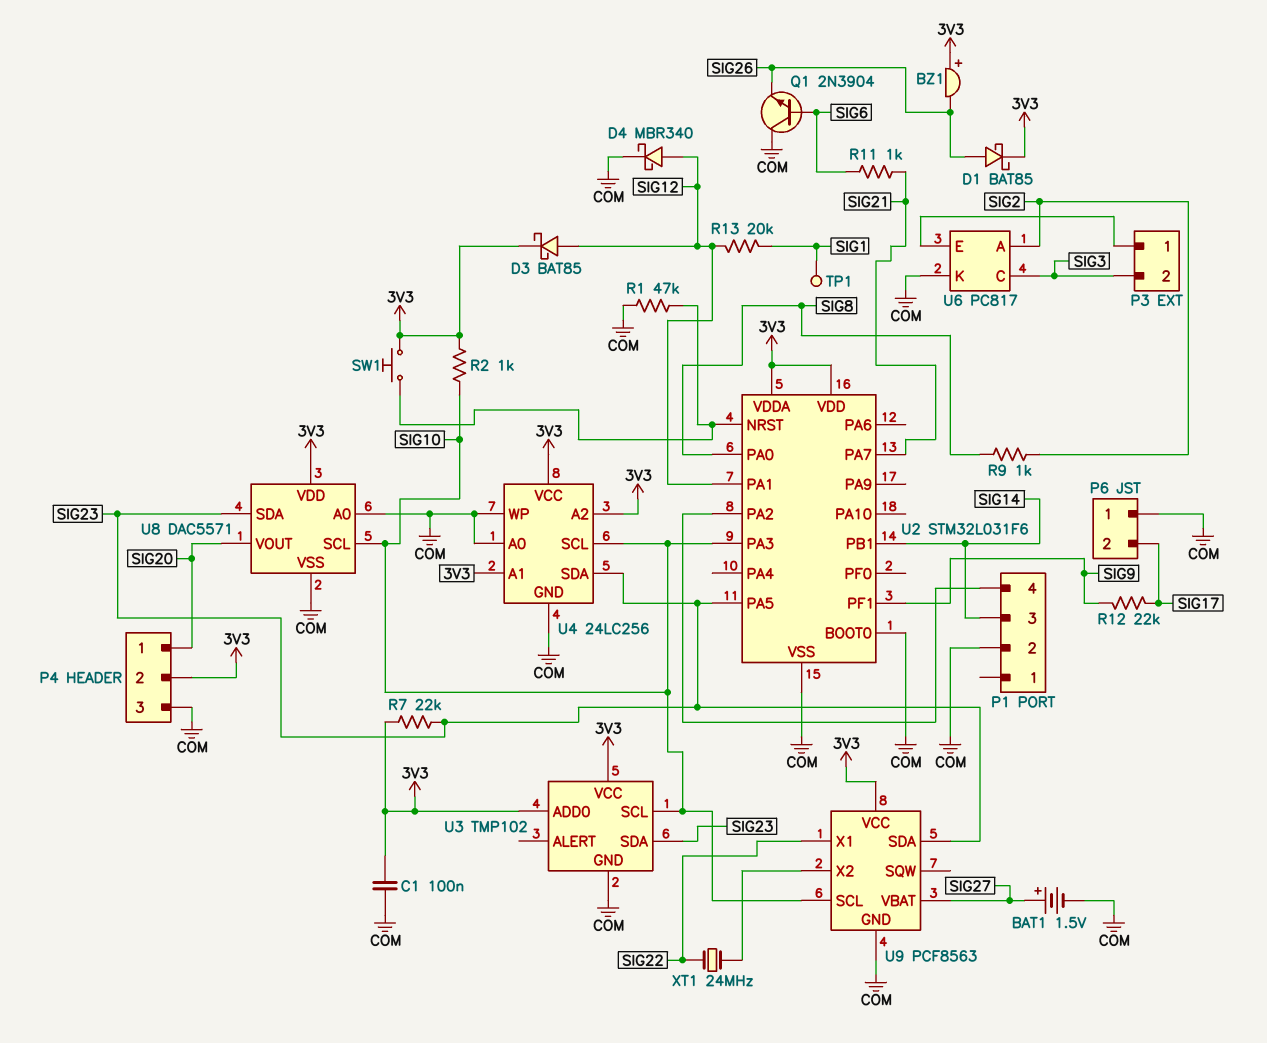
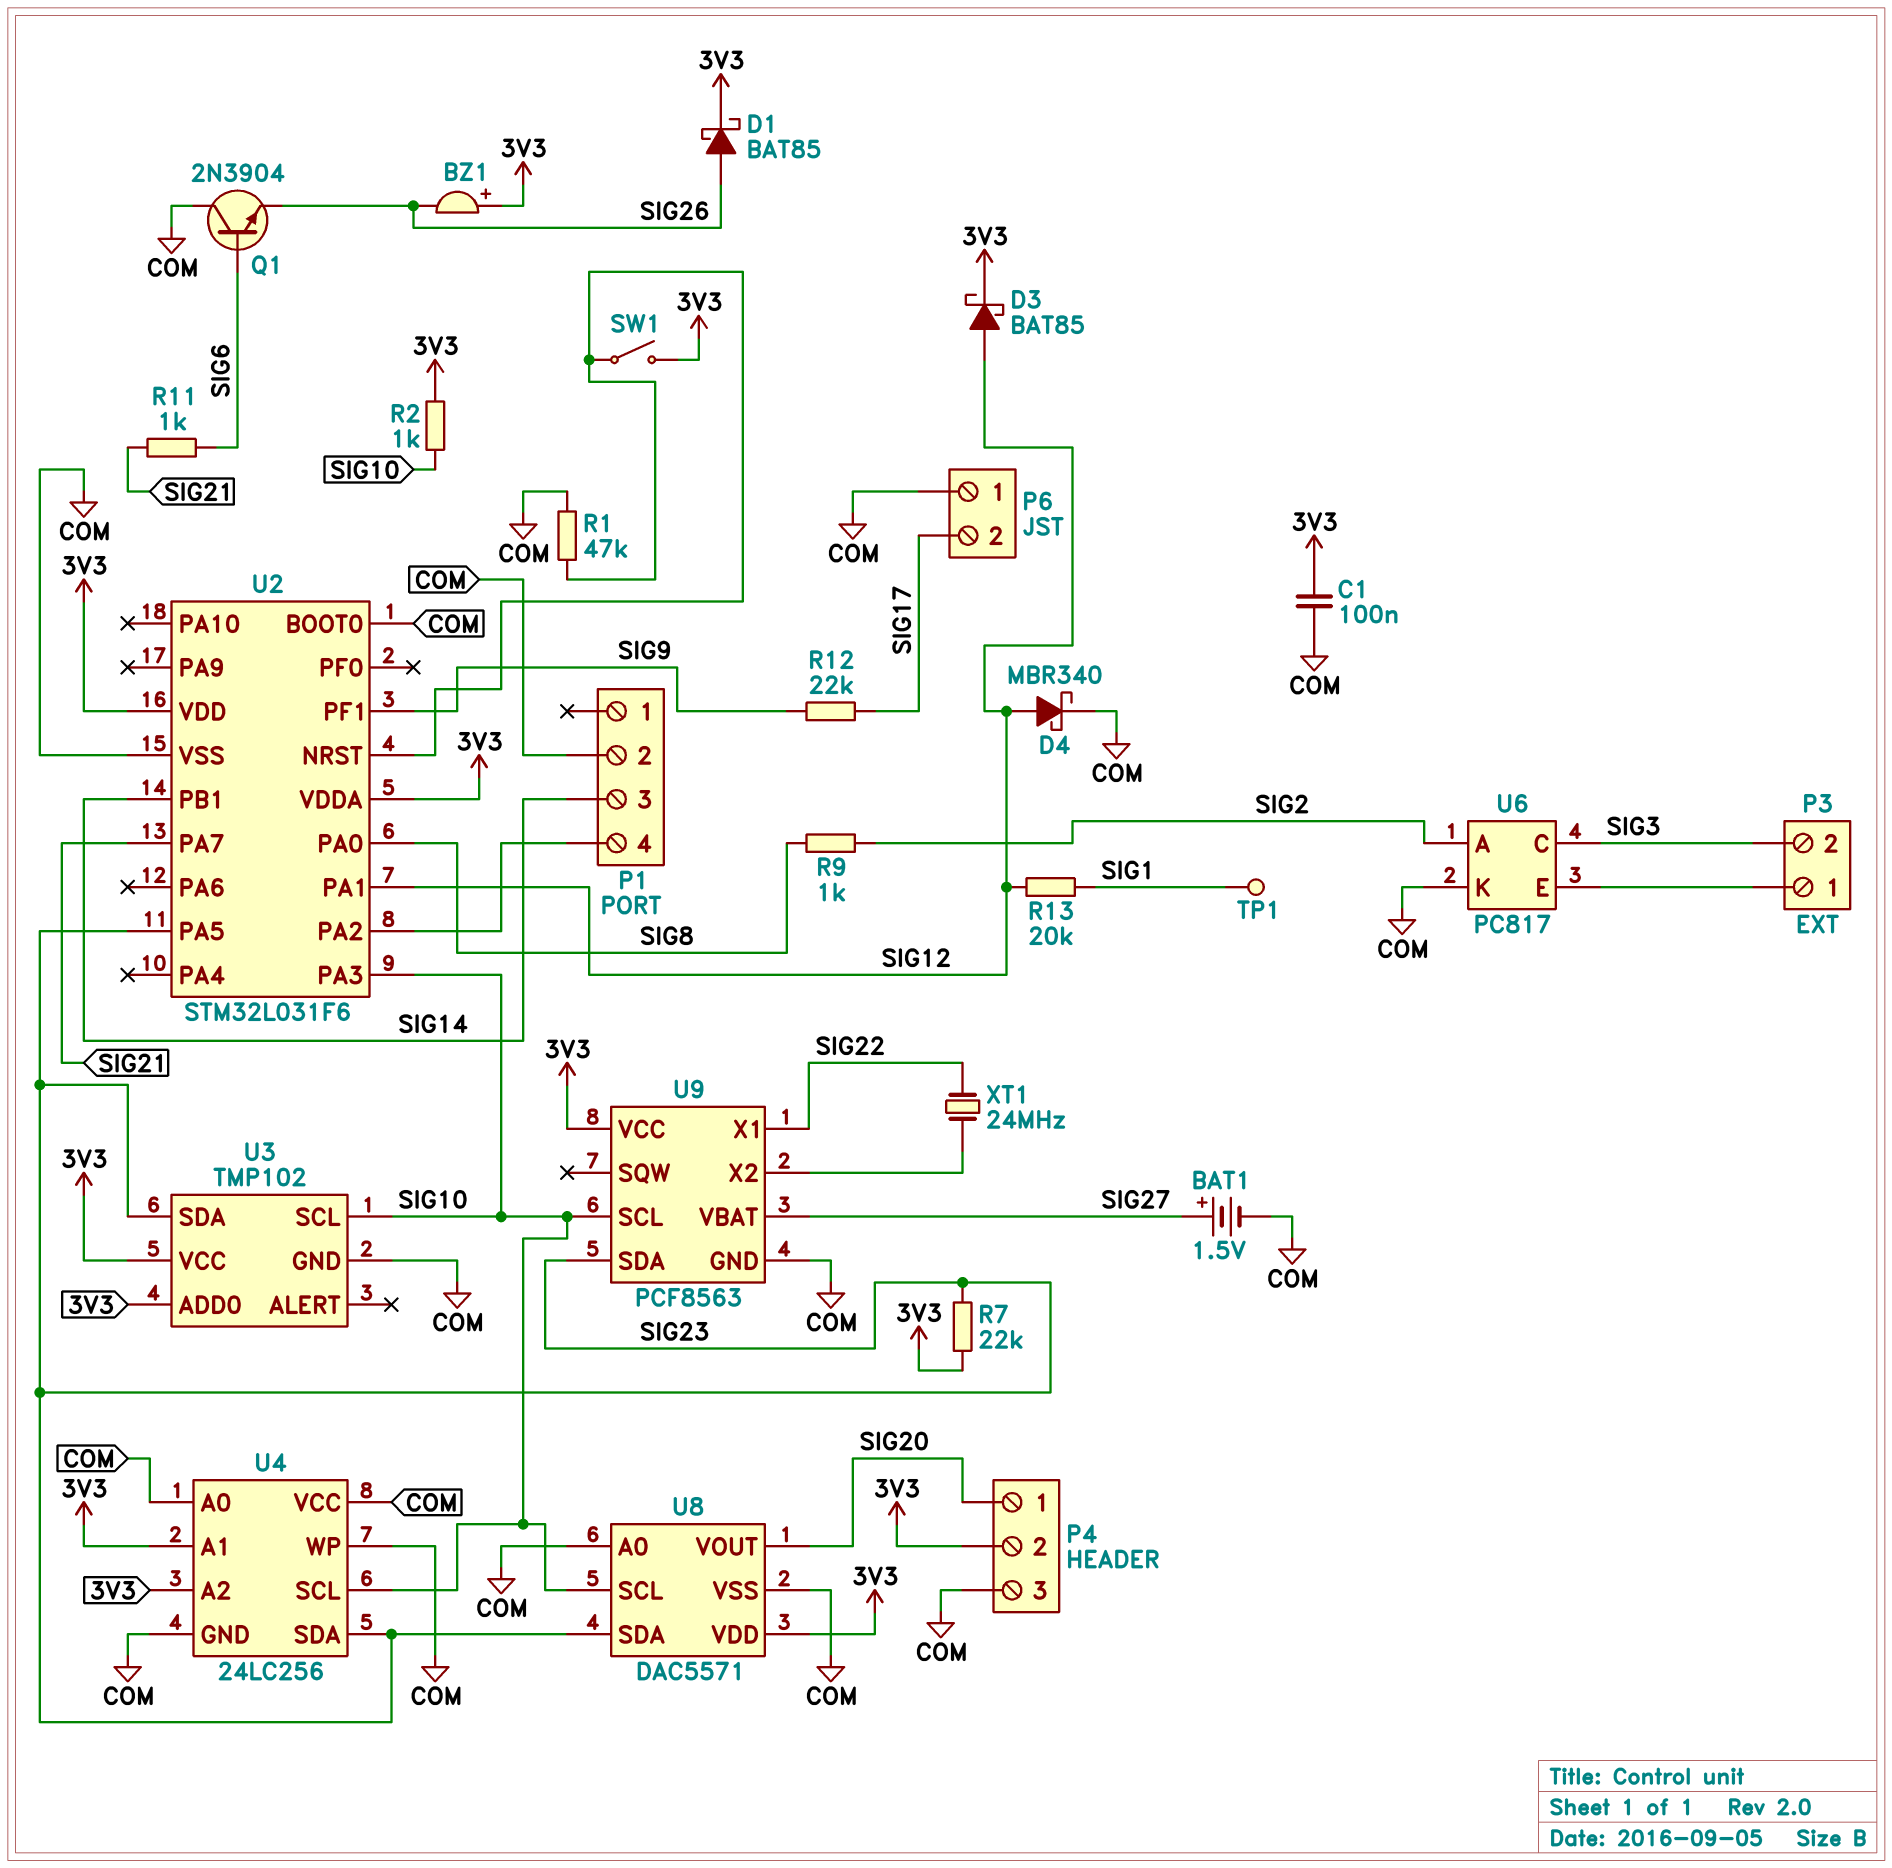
SW1: button (3V3, U2/NRST) -> switch (3V3, U2/NRST)
U4 pin VCC: 3V3 -> COM

